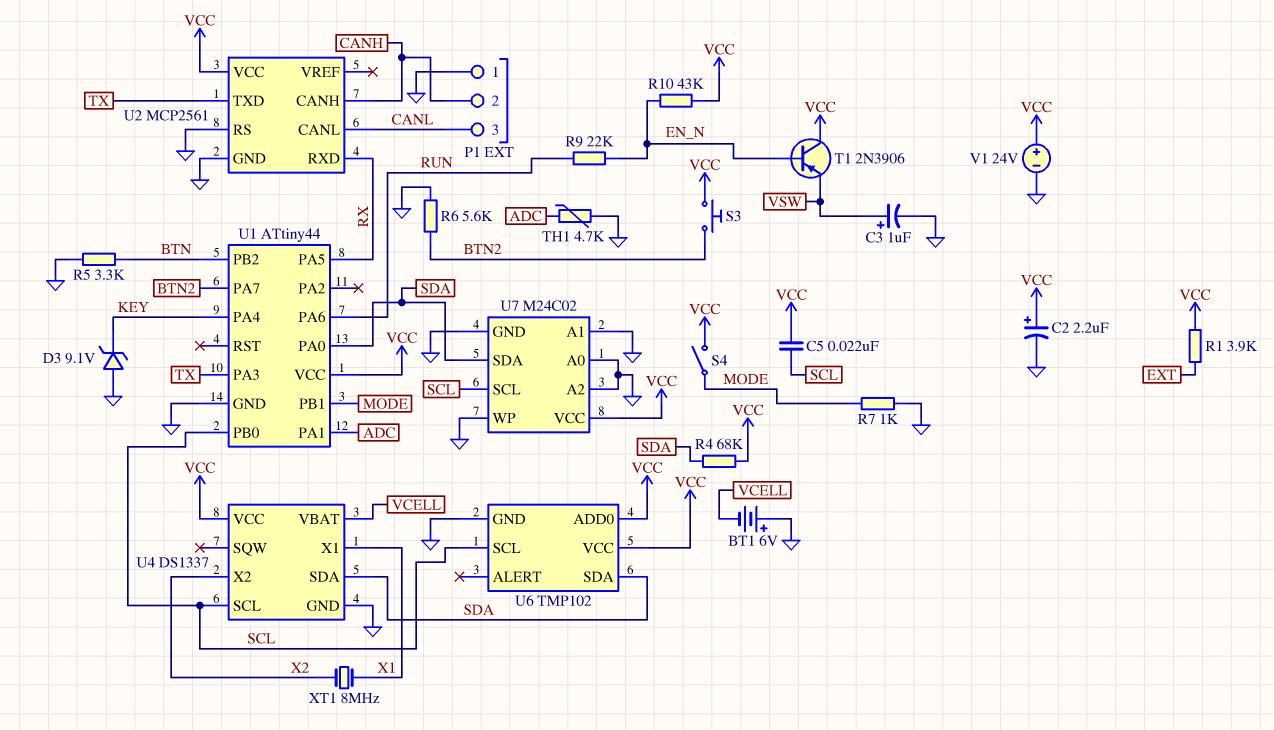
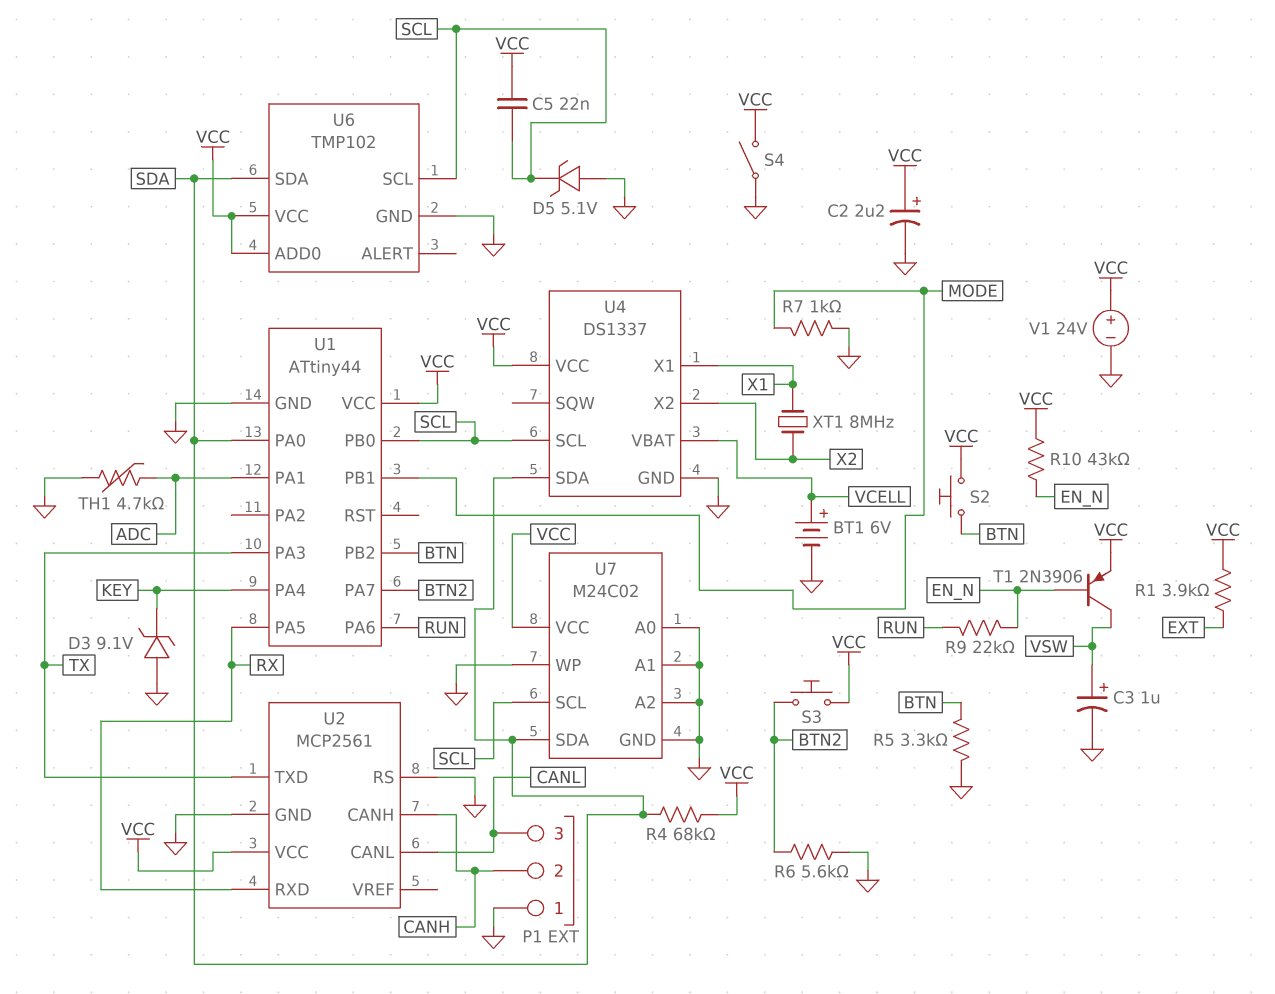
BT1: 6V (plus GND, minus VCELL) -> 6V (plus VCELL, minus GND)
D5: none -> zener 5.1V (A GND, K SCL)
S2: none -> button (BTN, VCC)
S4: switch (MODE, VCC) -> switch (GND, VCC)
T1: PNP 2N3906 (B EN_N, C VCC, E VSW) -> PNP 2N3906 (B EN_N, C VSW, E VCC)

